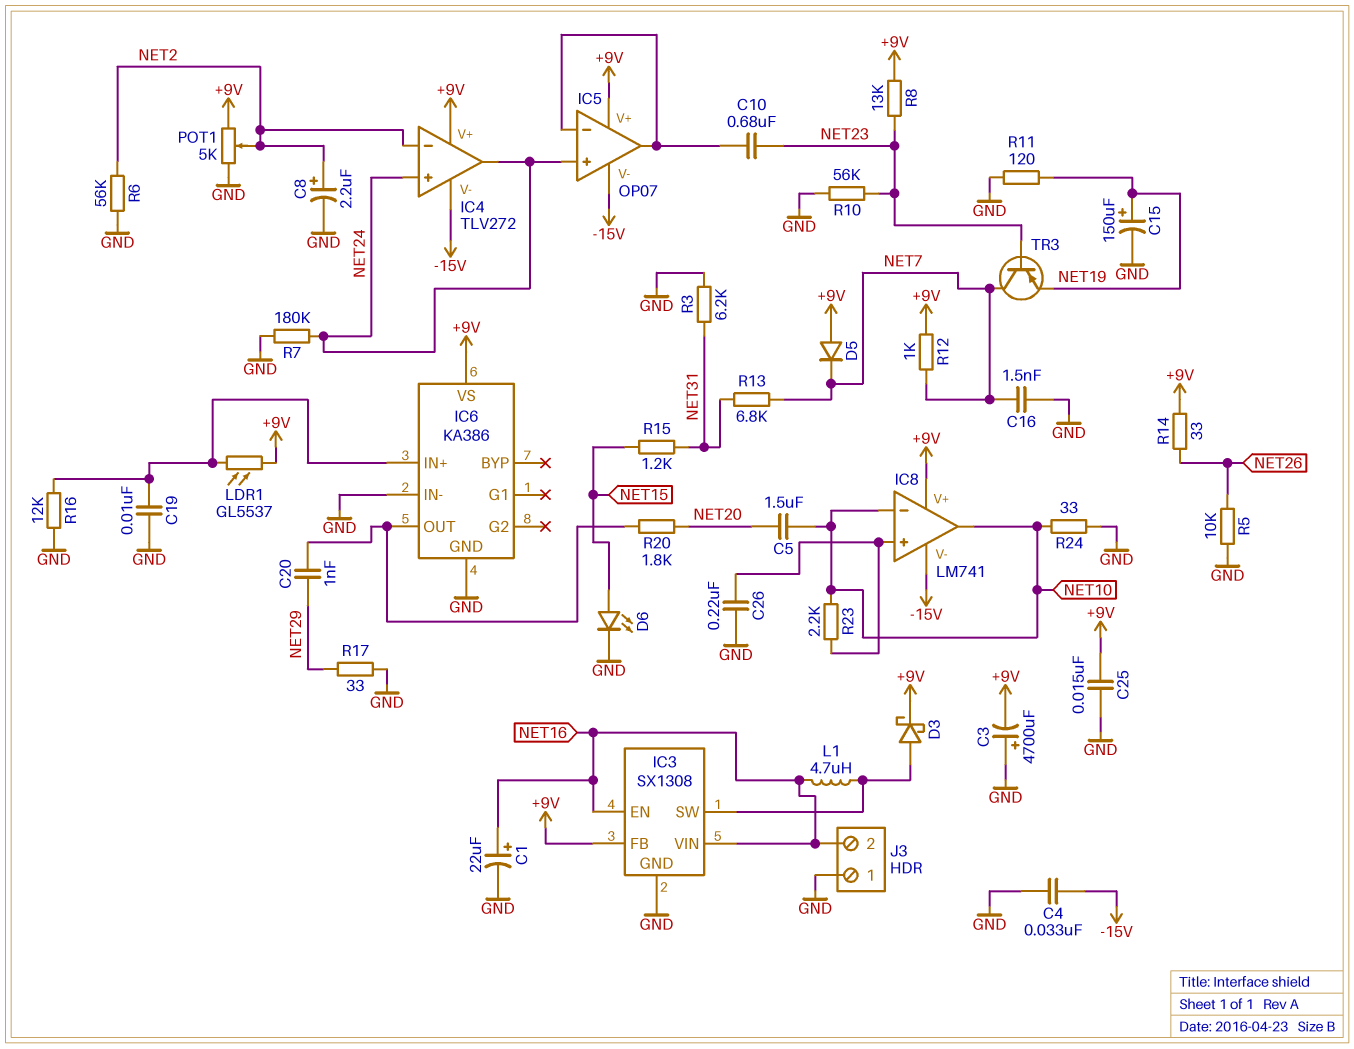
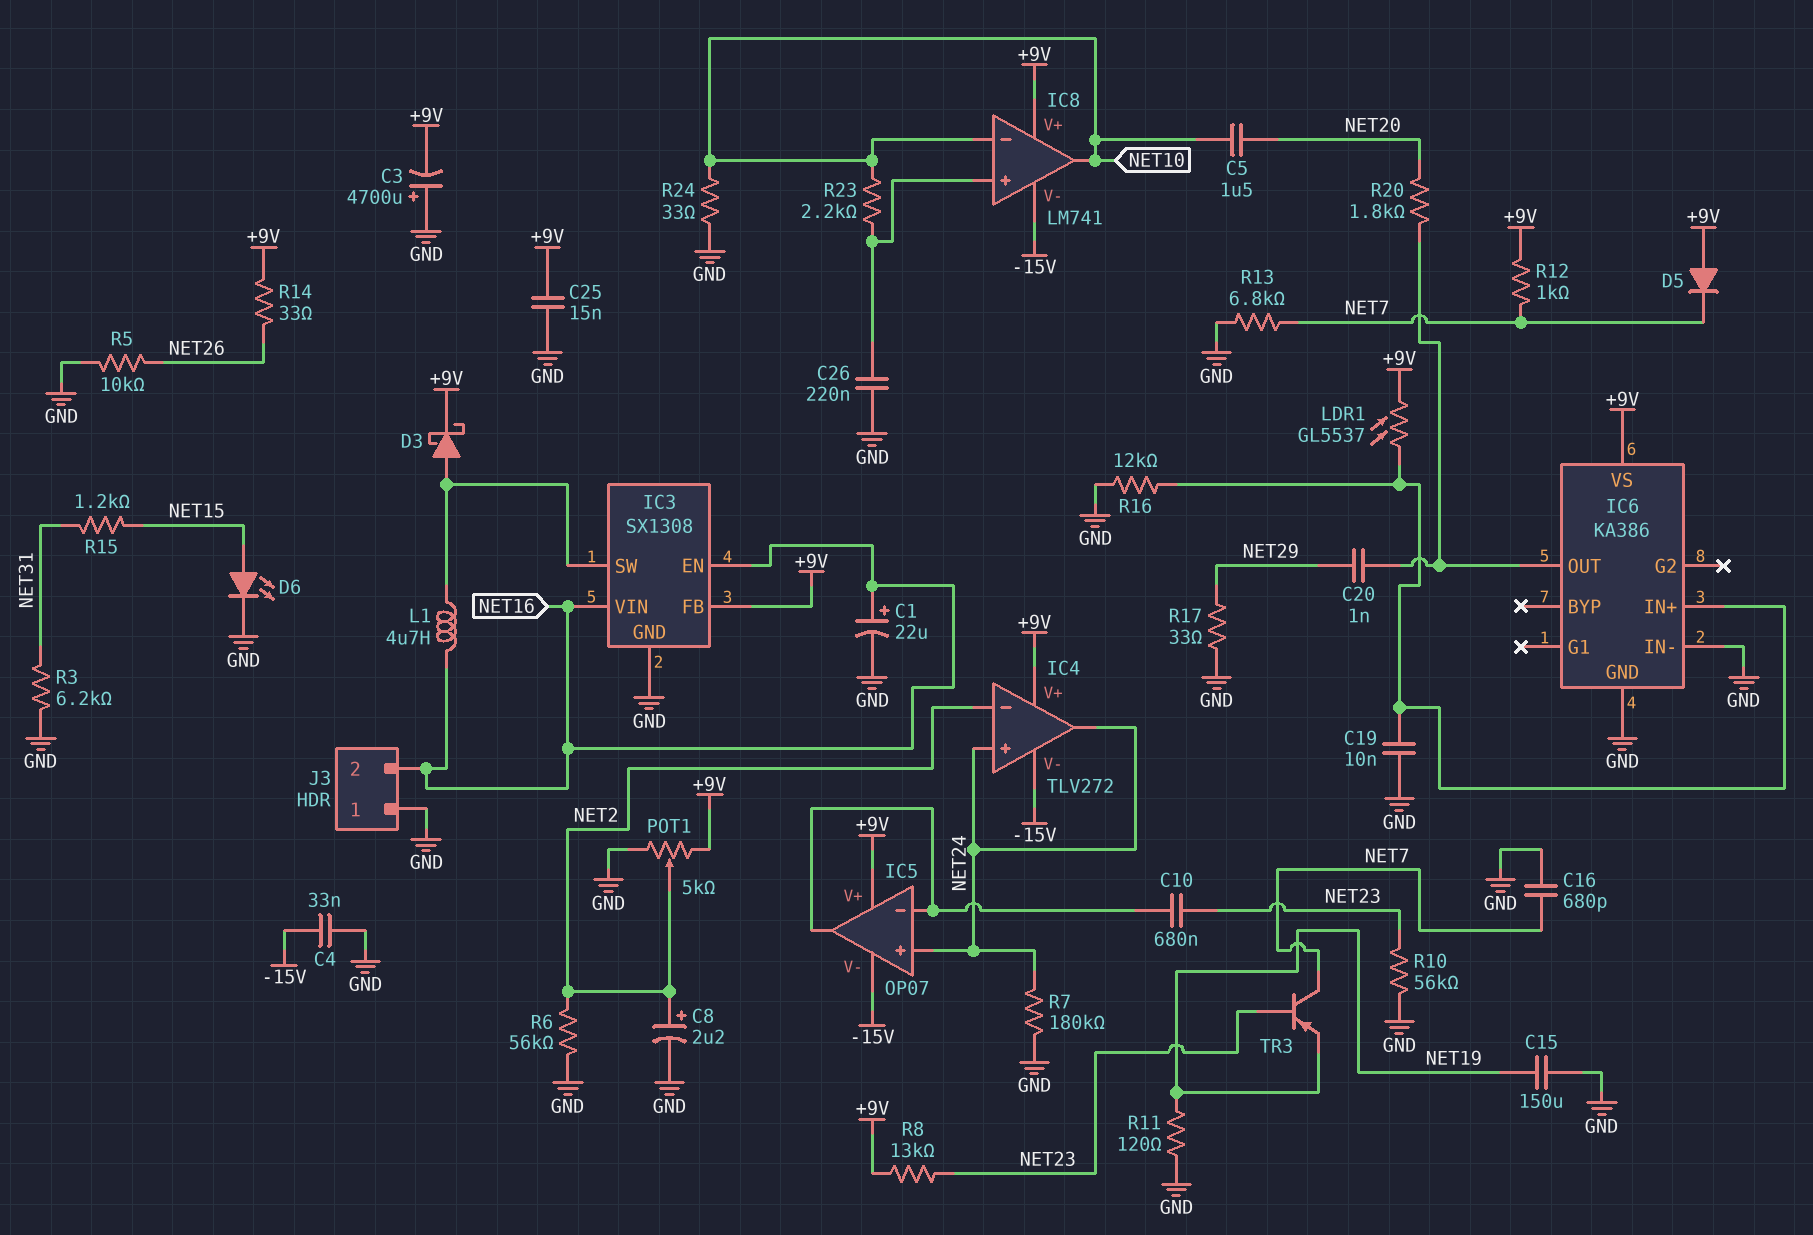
C15: 150uF (plus NET19, minus GND) -> 150uF (GND, NET19)
C16: 1.5nF (GND, NET7) -> 680pF (GND, NET7)
R13: 6.8k (NET7, NET31) -> 6.8k (GND, NET7)

